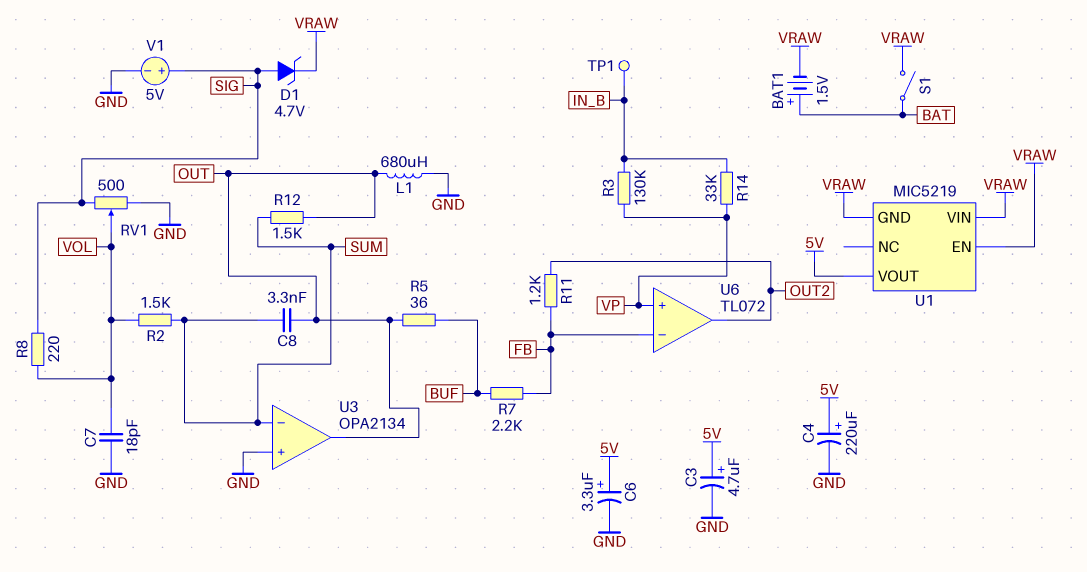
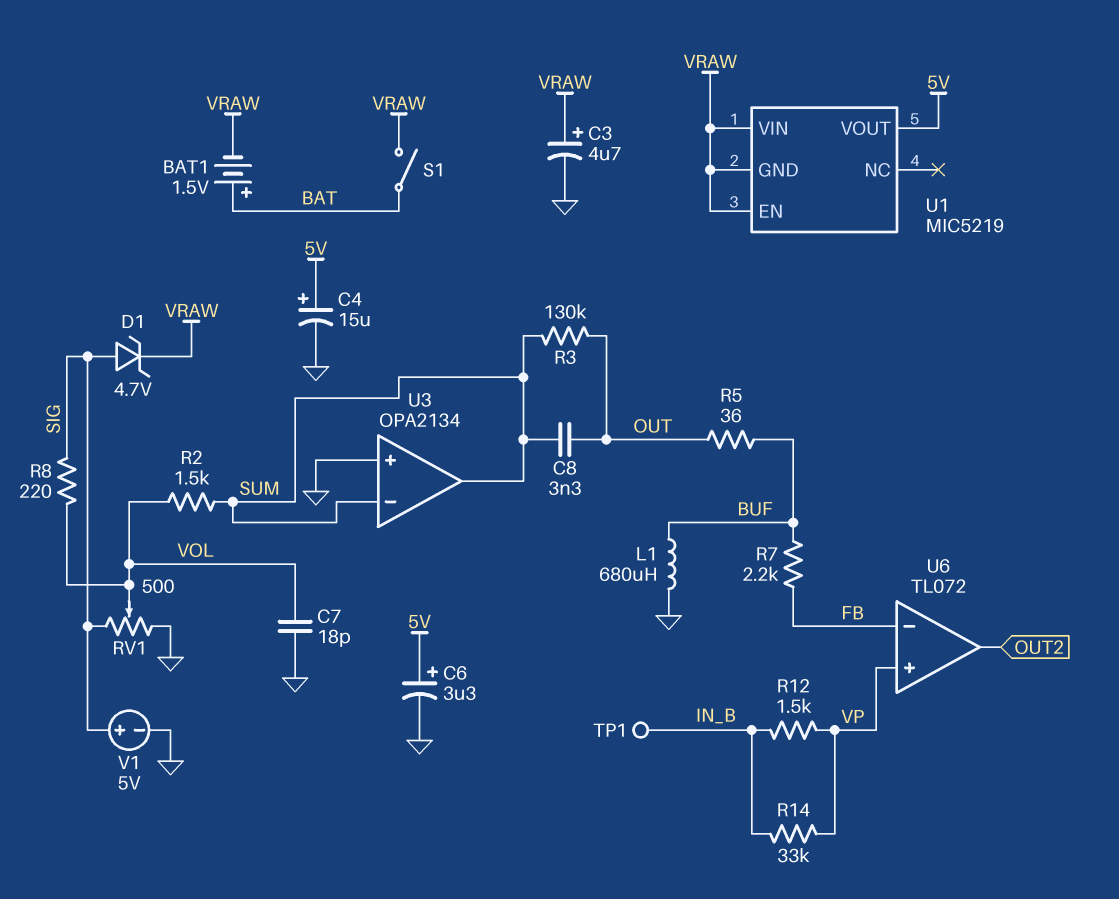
C3: 4.7uF (plus 5V, minus GND) -> 4.7uF (plus VRAW, minus GND)
C4: 220uF (plus 5V, minus GND) -> 15uF (plus 5V, minus GND)
L1: 680uH (GND, OUT) -> 680uH (BUF, GND)
R3: 130k (IN_B, VP) -> 130k (OUT, SUM)
R11: 1.2k (FB, OUT2) -> none
R12: 1.5k (OUT, SUM) -> 1.5k (IN_B, VP)
U3 pin out: OUT -> SUM

